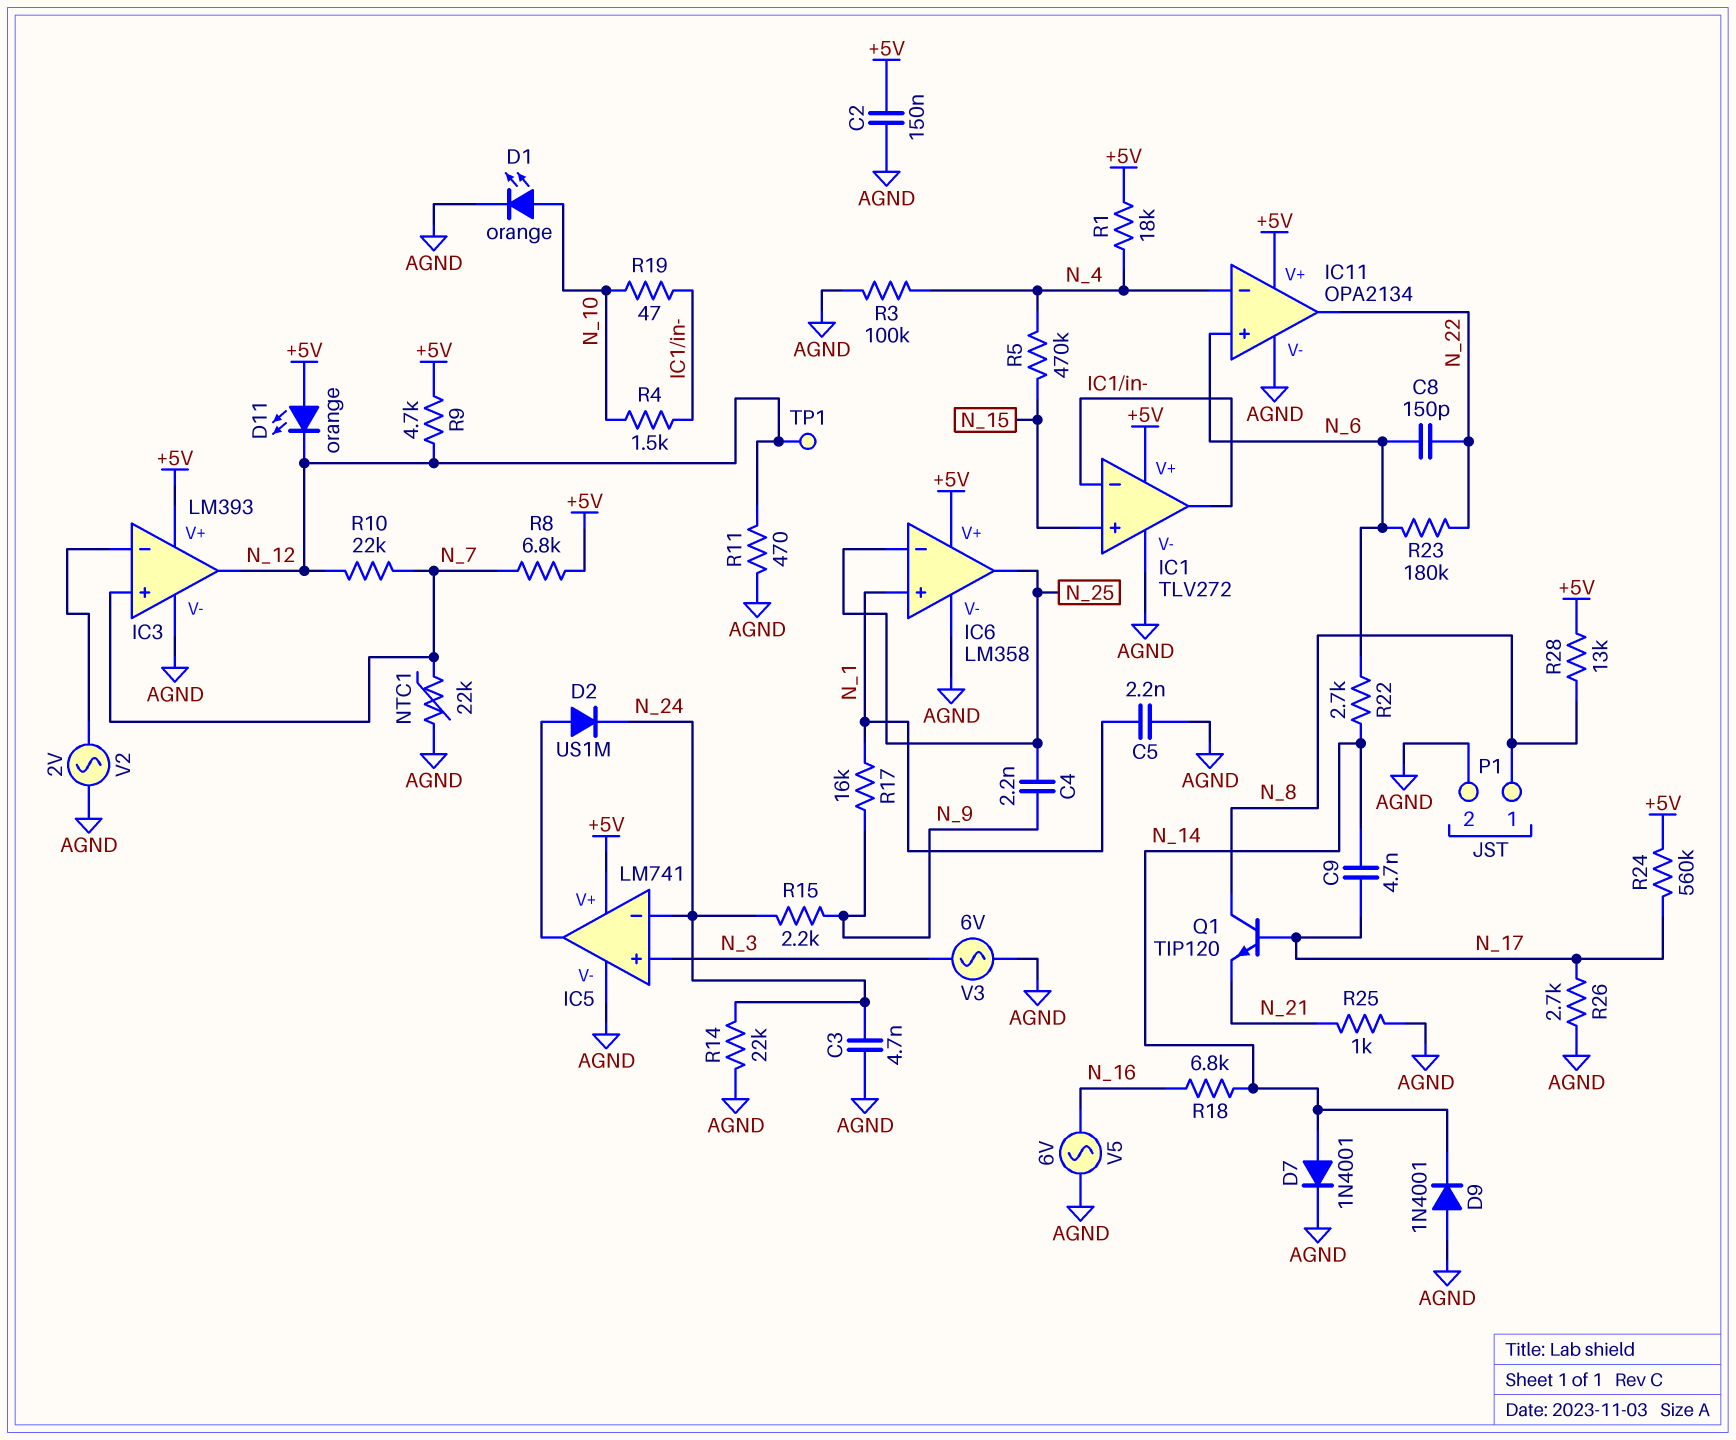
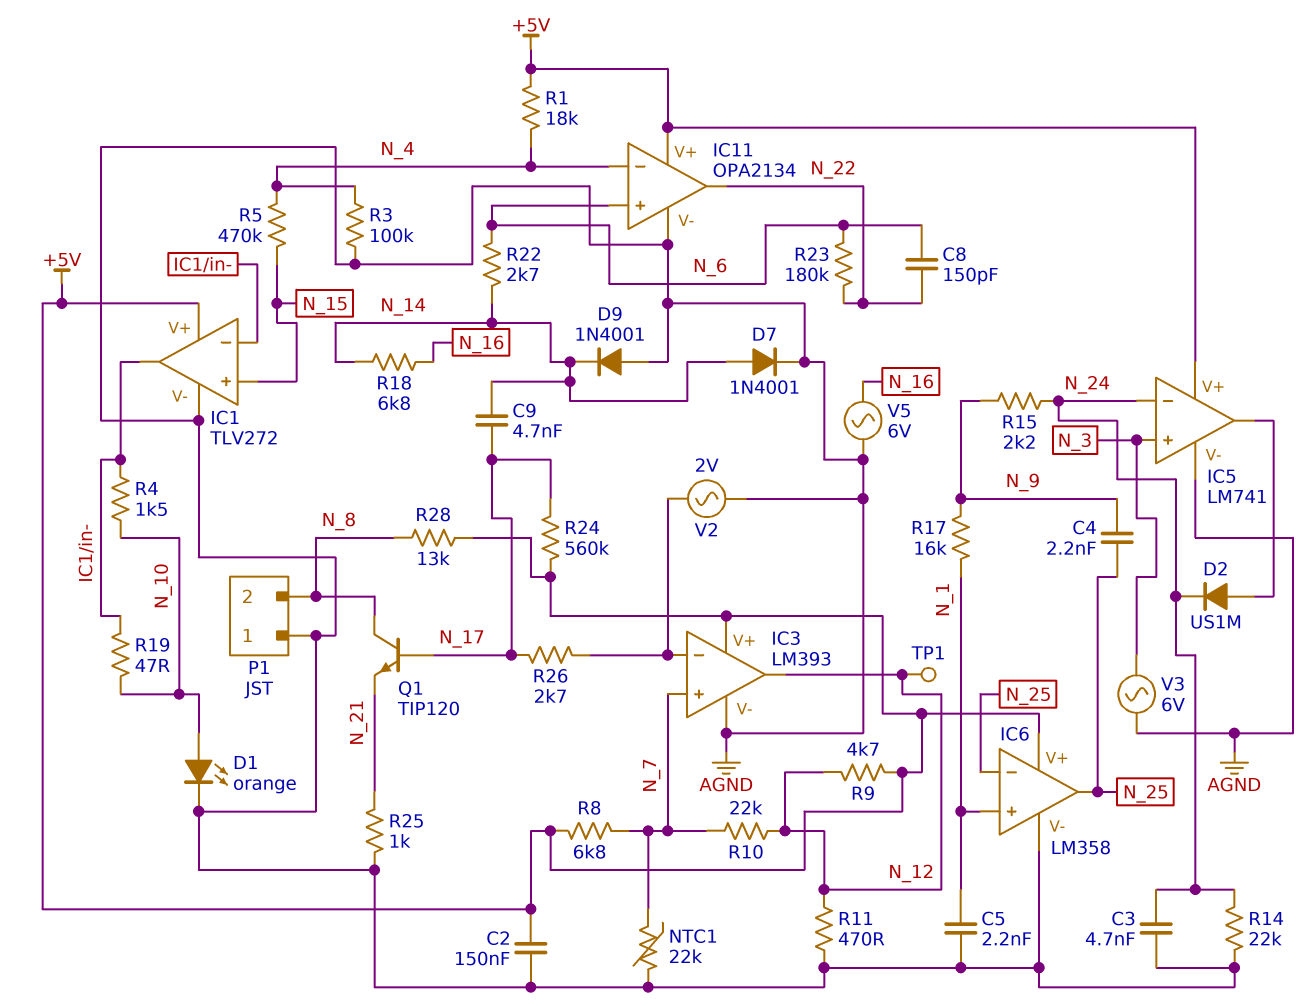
D11: LED orange (A +5V, K N_12) -> none
P1 pin 1: N_8 -> AGND
P1 pin 2: AGND -> N_8
R26: 2.7k (AGND, N_17) -> 2.7k (IC3/in-, N_17)

